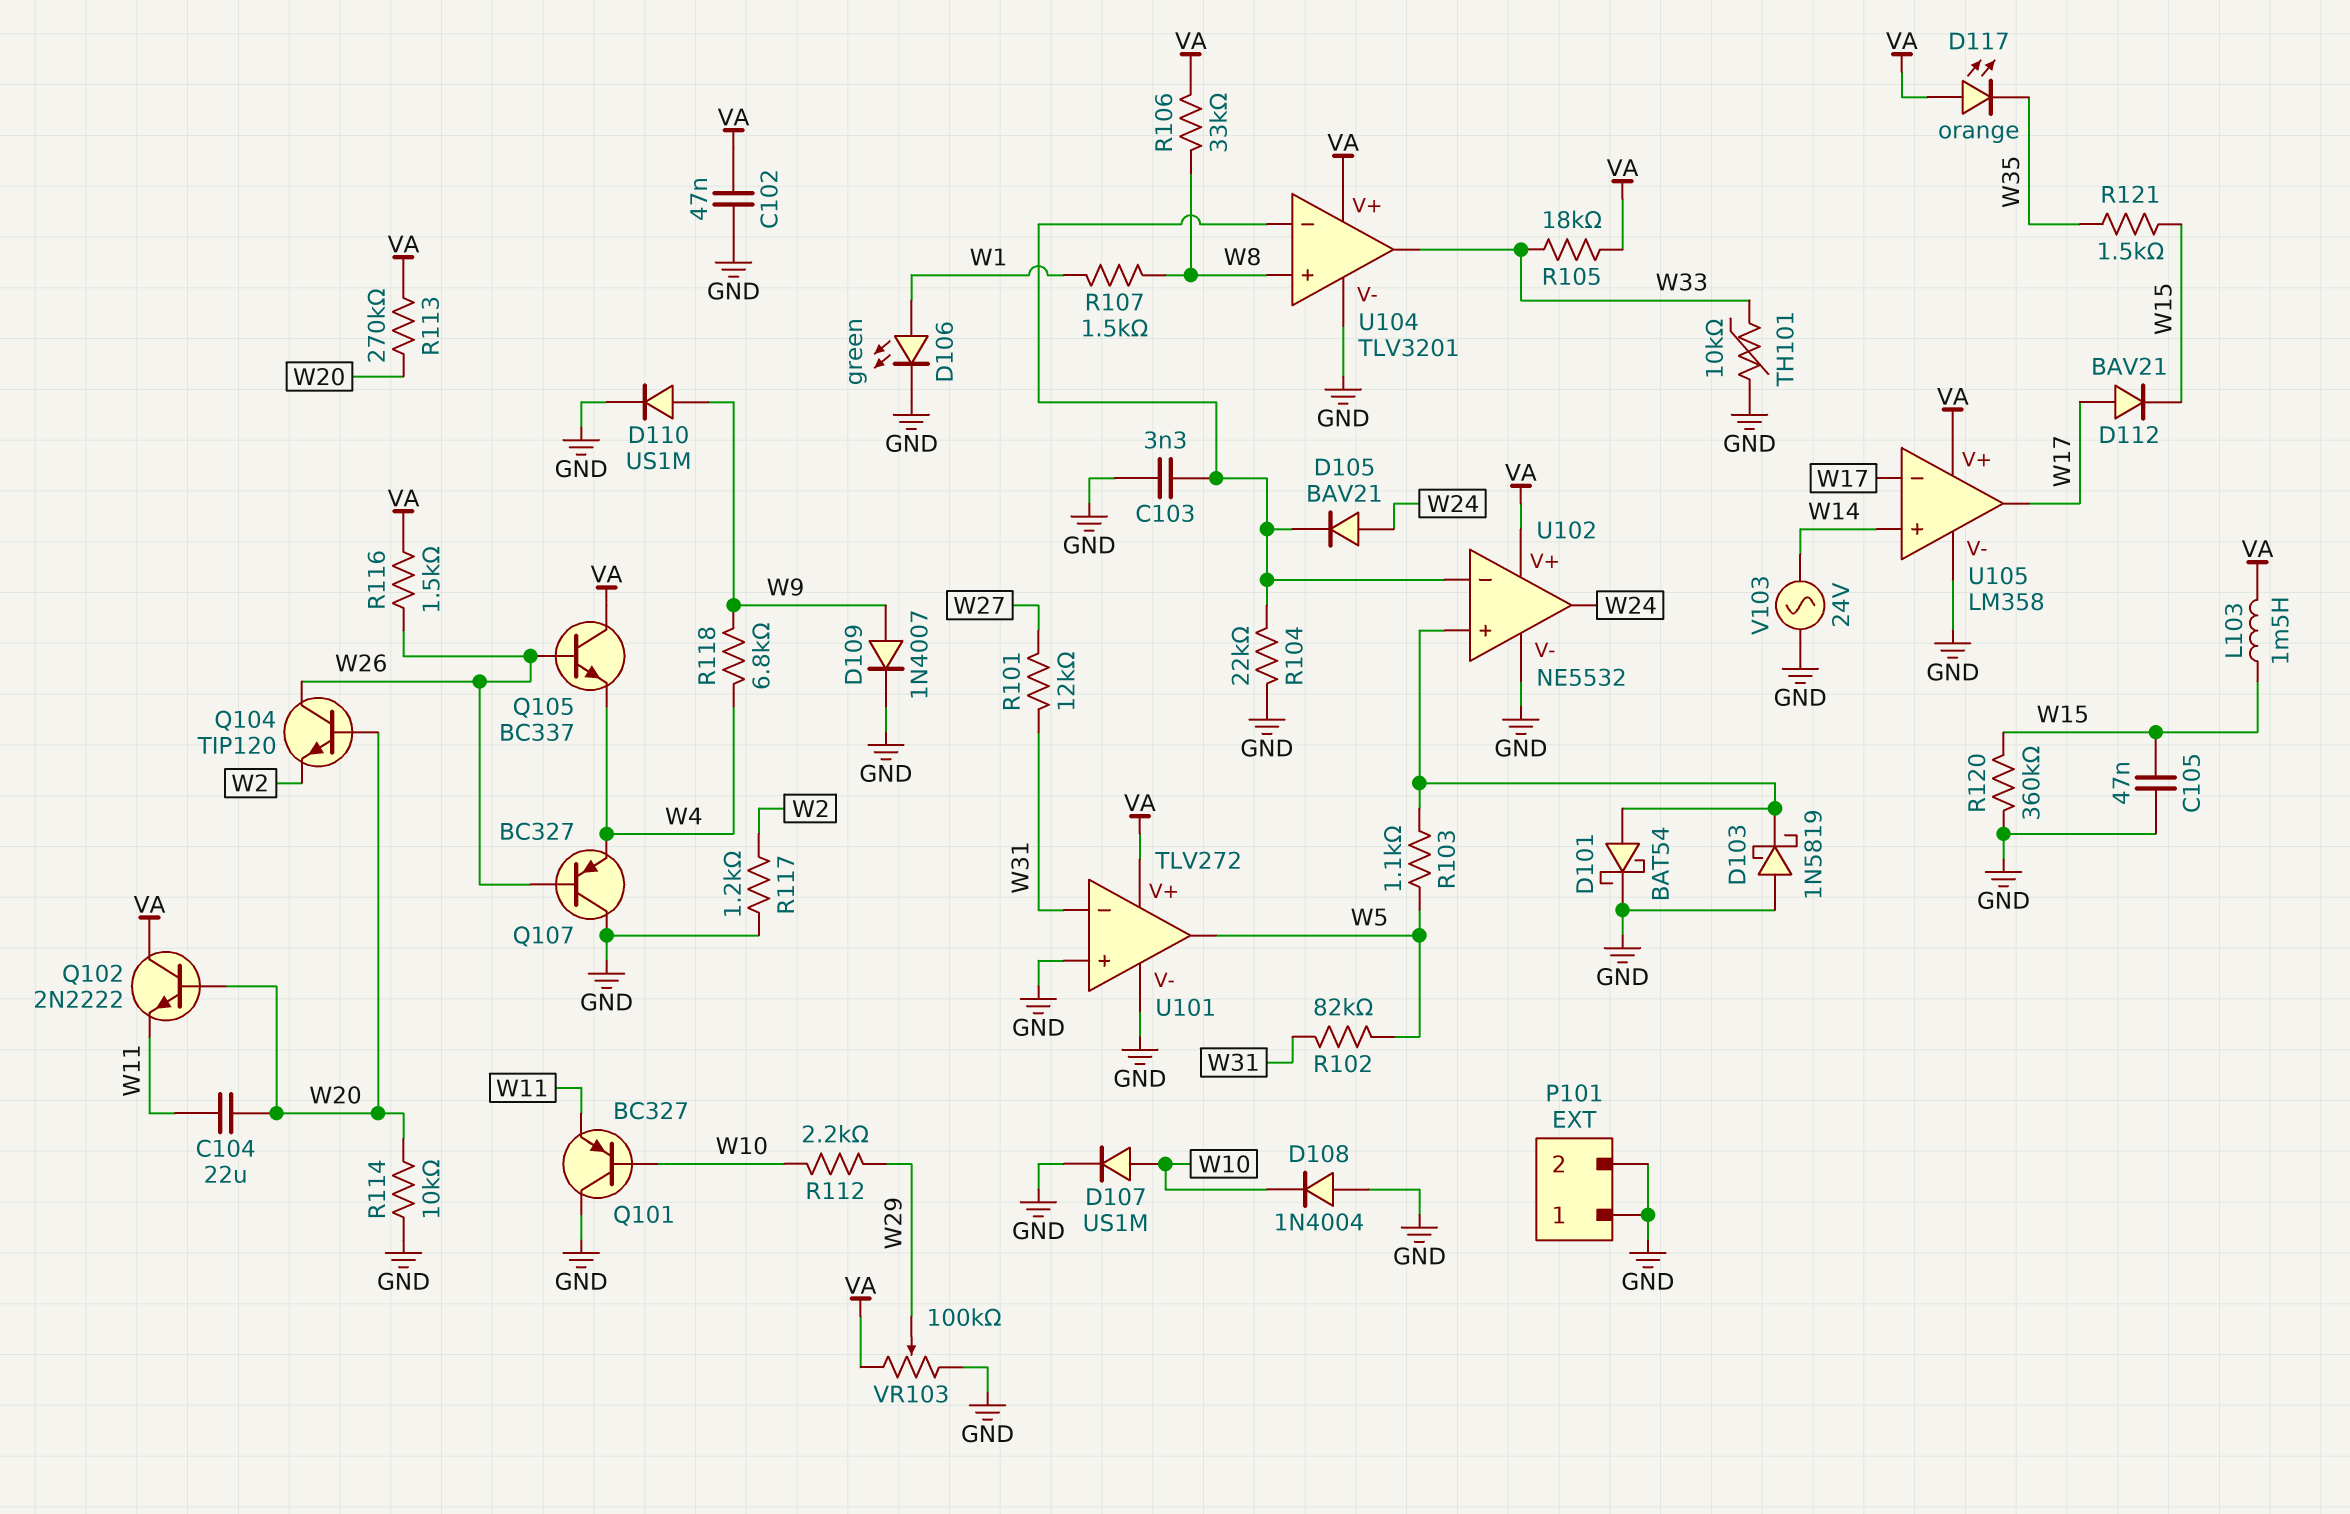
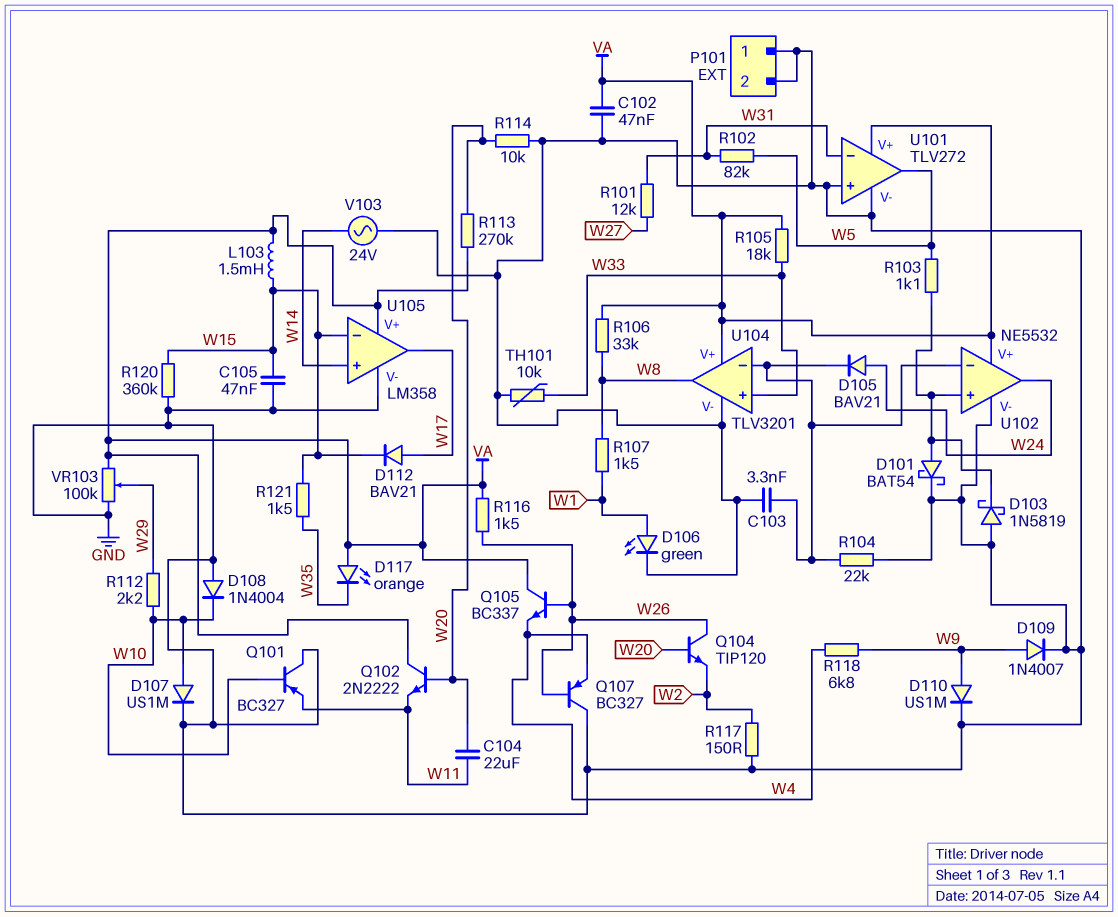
R117: 1.2k (GND, W2) -> 150 (GND, W2)
U104 pin in+: W8 -> W33
U104 pin out: W33 -> W8
U105 pin in-: W17 -> W15

